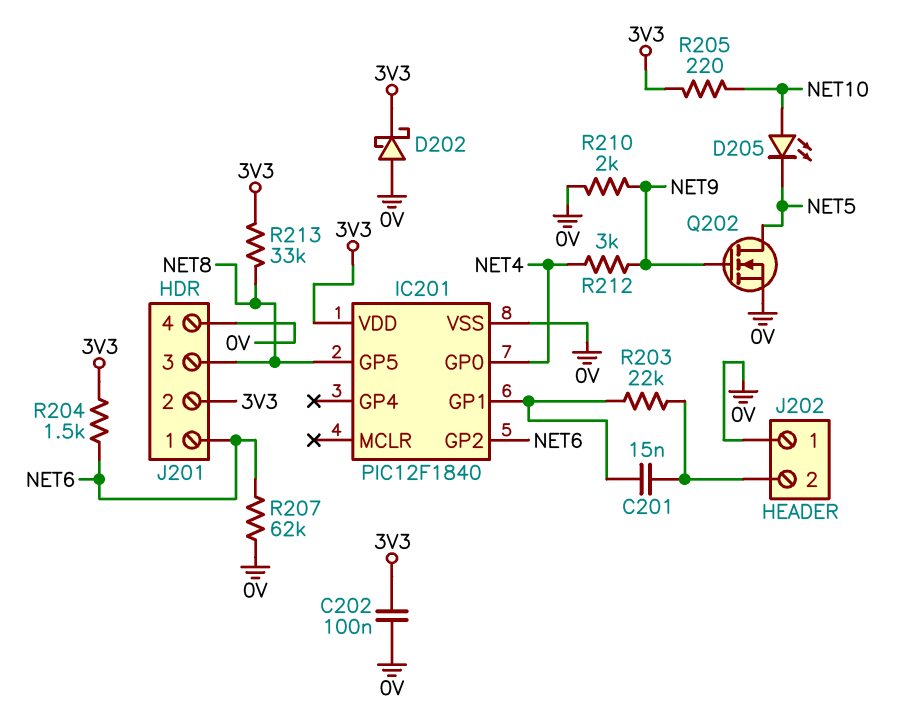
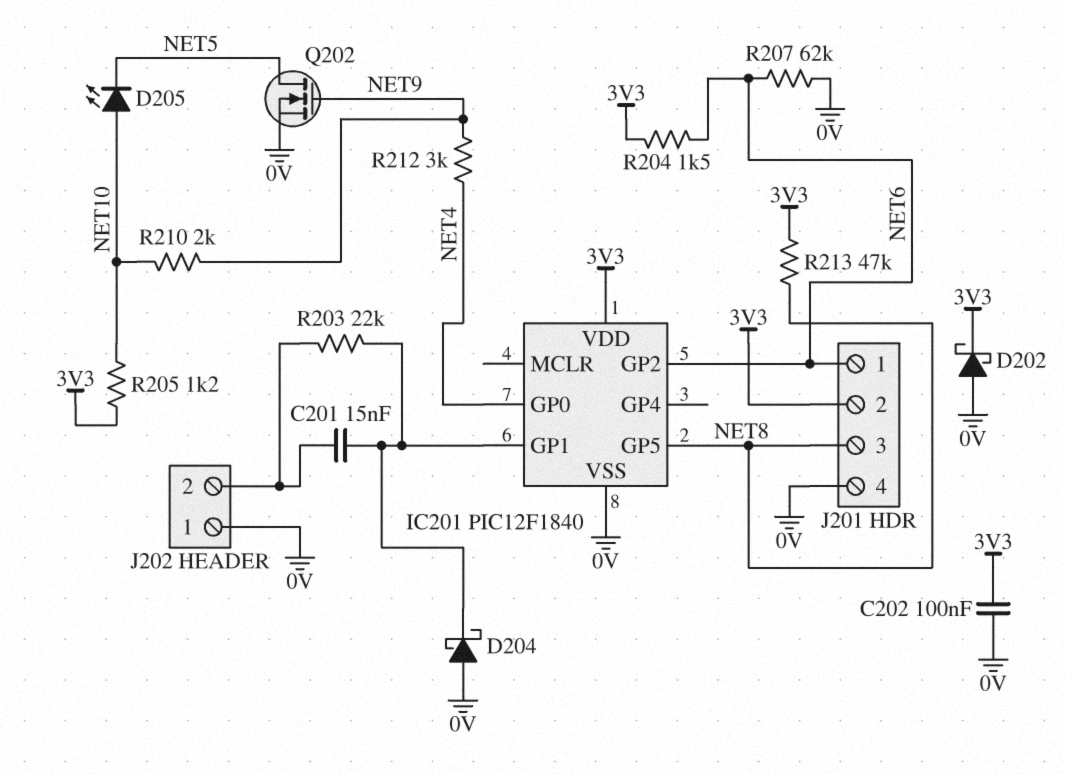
D204: none -> schottky (A 0V, K IC201/GP1)
R205: 220 (3V3, NET10) -> 1.2k (3V3, NET10)
R210: 2k (0V, NET9) -> 2k (NET9, NET10)
R213: 33k (3V3, NET8) -> 47k (3V3, NET8)

